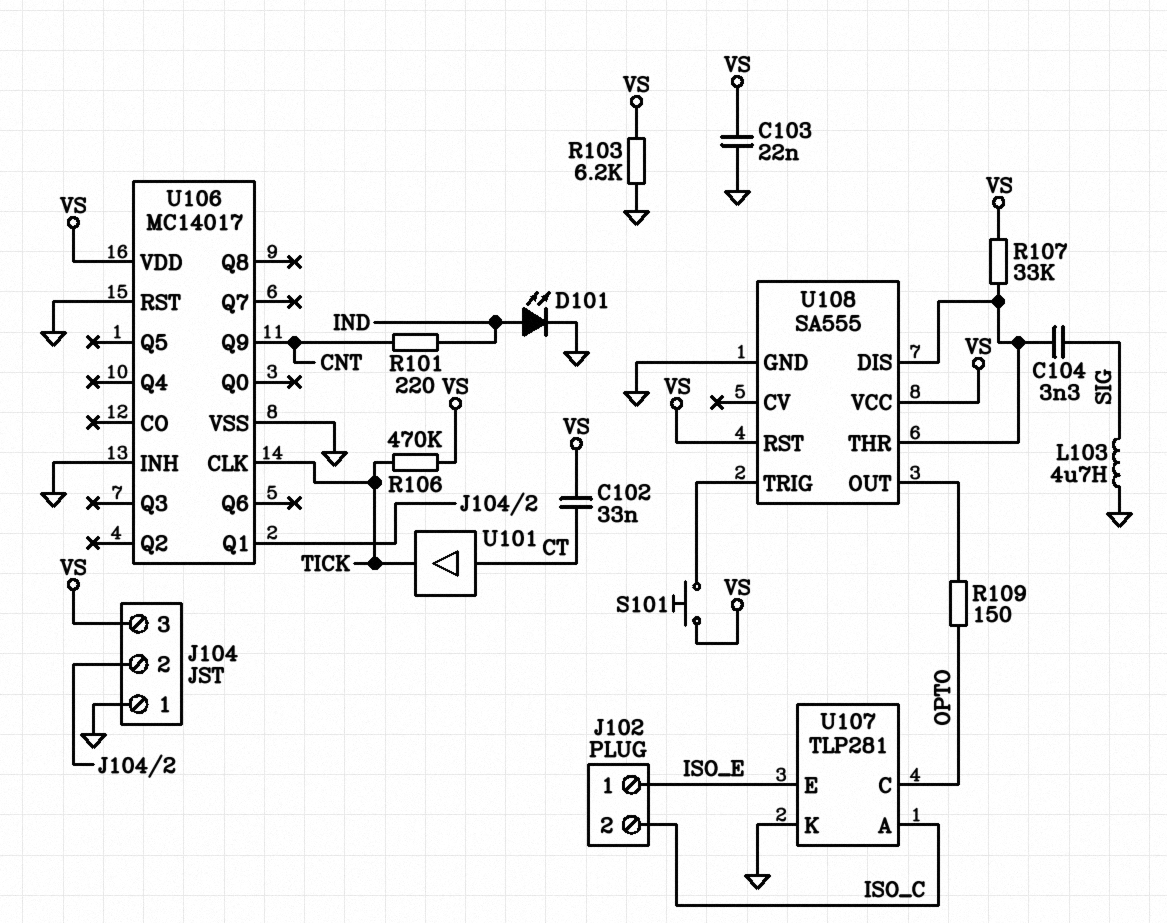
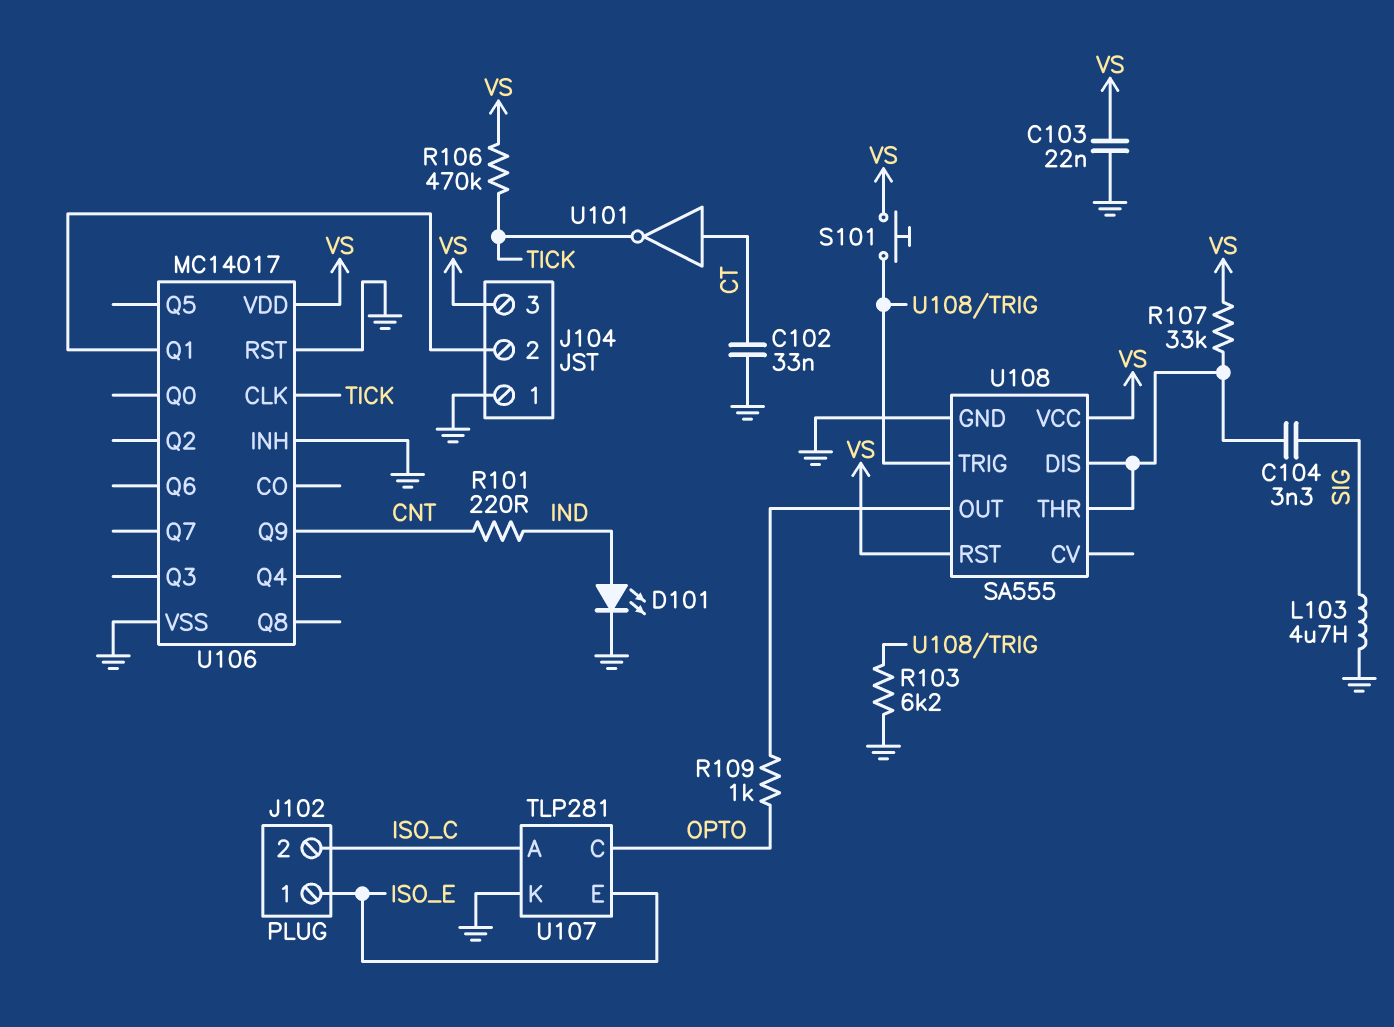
C102: 33nF (CT, VS) -> 33nF (CT, GND)
R103: 6.2k (GND, VS) -> 6.2k (GND, U108/TRIG)
R109: 150 (OPTO, U108/OUT) -> 1k (OPTO, U108/OUT)
U101: buffer (in CT, out TICK) -> NOT (in CT, out TICK)

